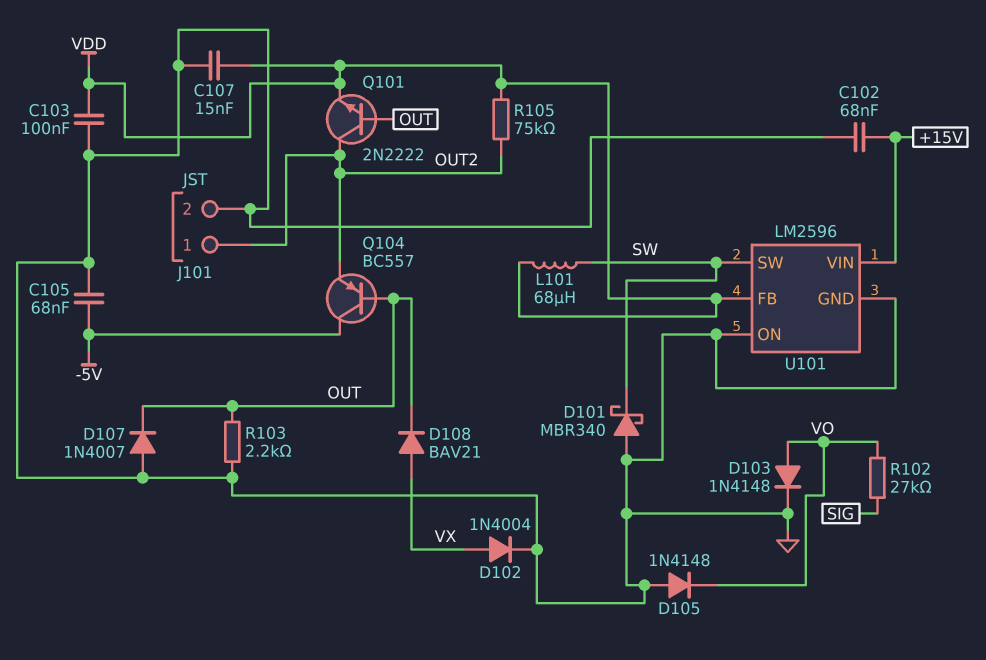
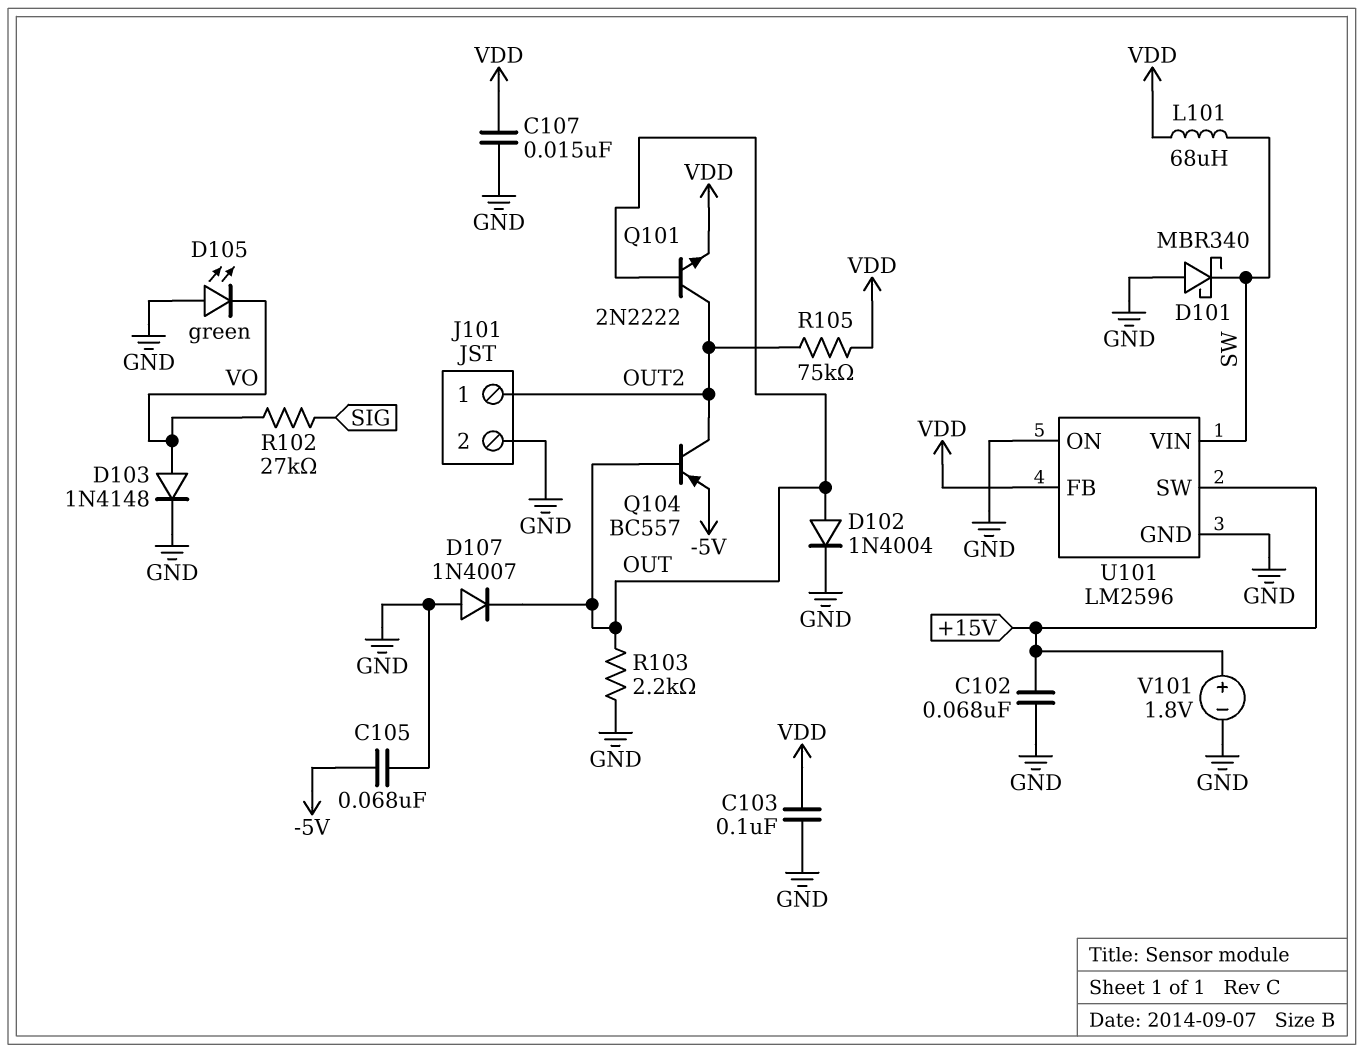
D102: diode 1N4004 (A VX, K GND) -> diode 1N4004 (A OUT, K GND)
D105: diode 1N4148 (A GND, K VO) -> LED green (A GND, K VO)
D108: diode BAV21 (A VX, K OUT) -> none
Q104: PNP BC557 (B OUT, C -5V, E OUT2) -> PNP BC557 (B OUT, C OUT2, E -5V)
U101 pin SW: SW -> +15V
U101 pin VIN: +15V -> SW
V101: none -> 1.8V (plus +15V, minus GND)

